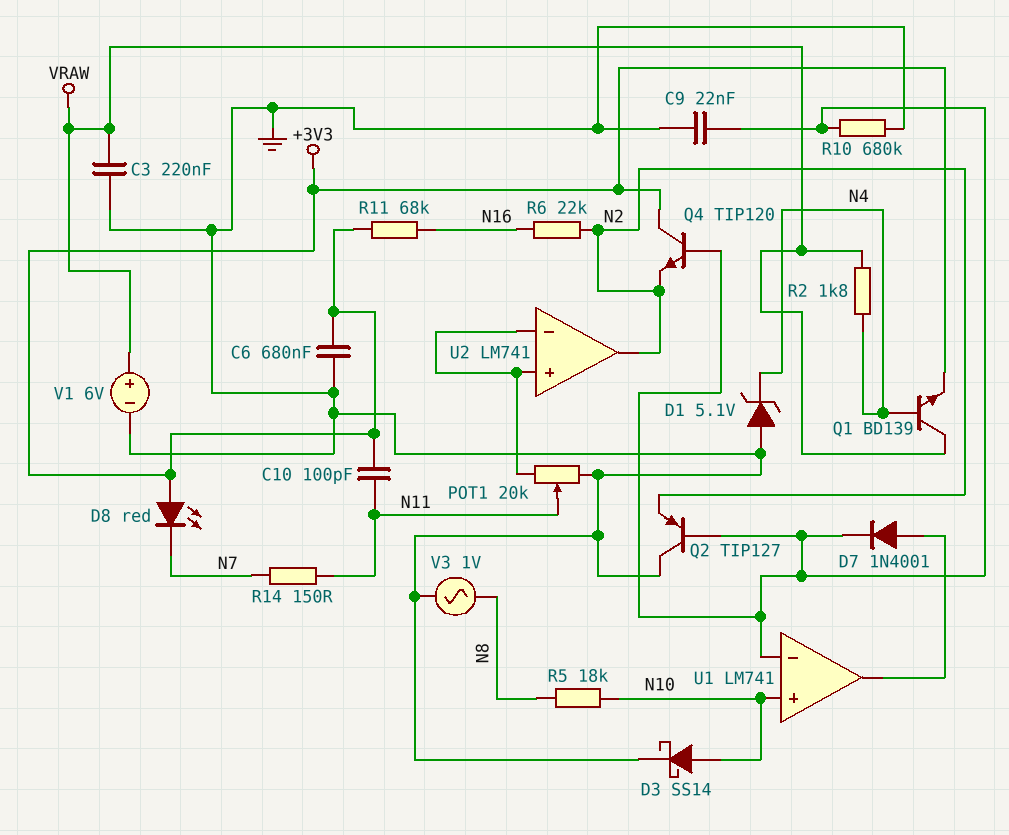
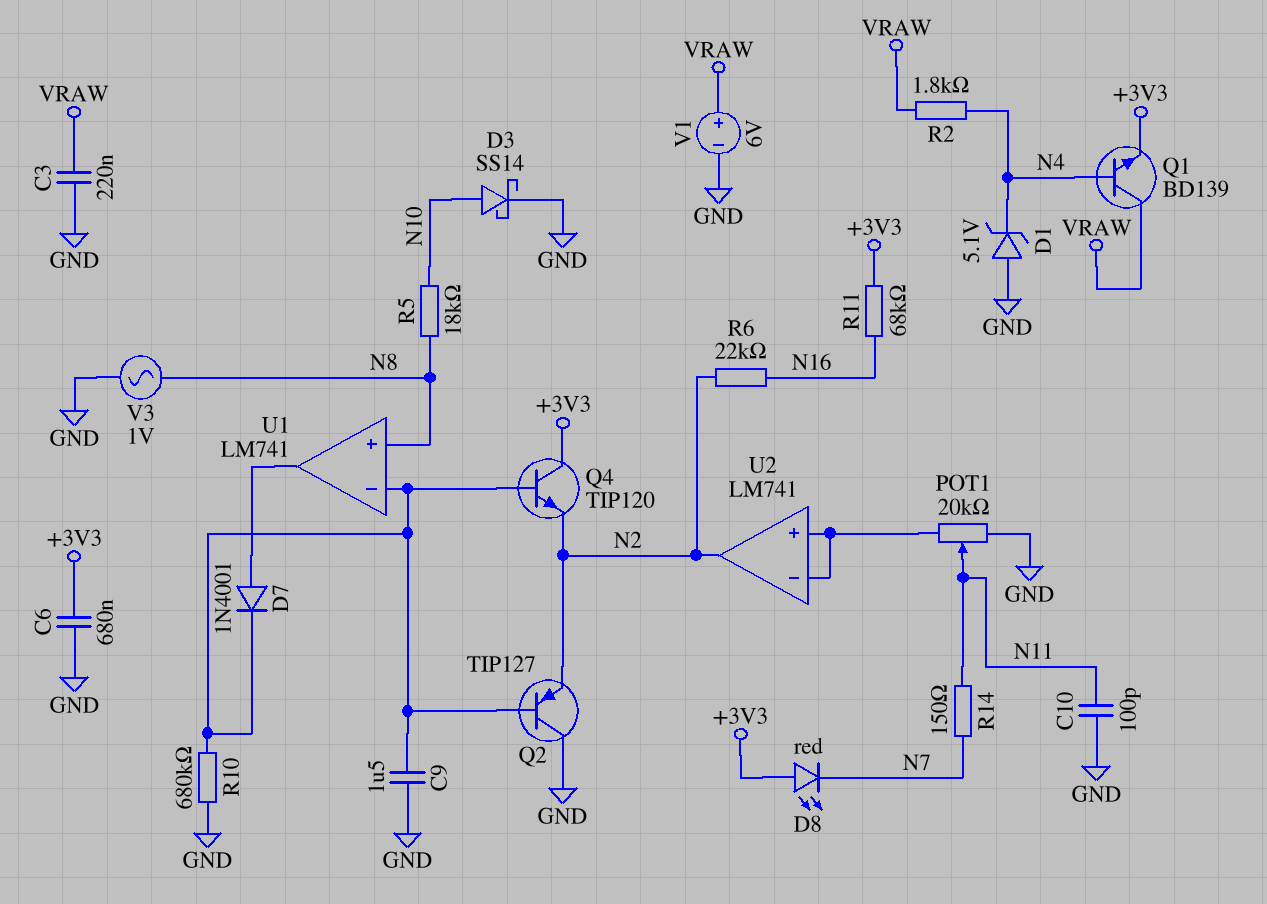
C9: 22nF (GND, U1/in-) -> 1.5uF (GND, U1/in-)
C10: 100pF (+3V3, N11) -> 100pF (GND, N11)
U1 pin in+: N10 -> N8

